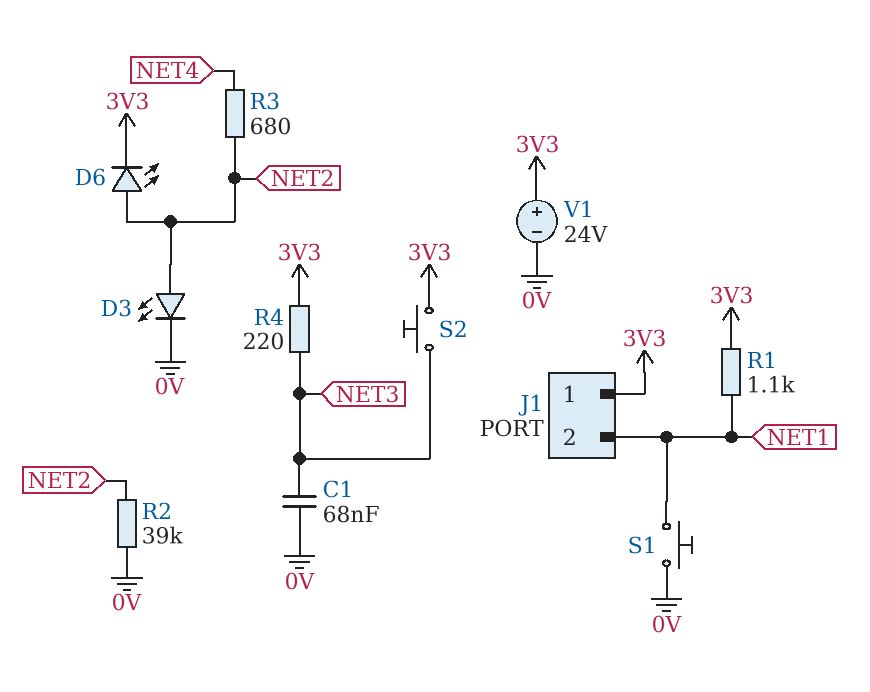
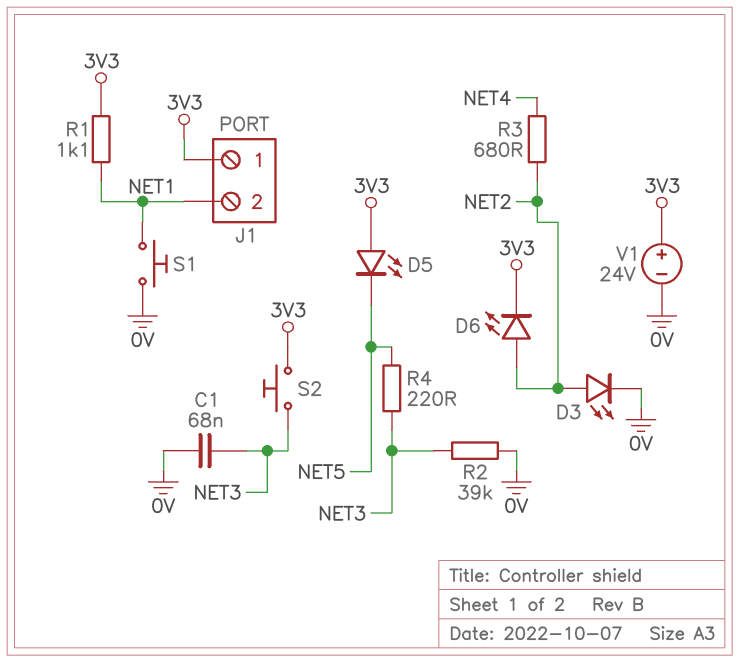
D5: none -> LED (A 3V3, K NET5)
R2: 39k (0V, NET2) -> 39k (0V, NET3)
R4: 220 (3V3, NET3) -> 220 (NET3, NET5)

